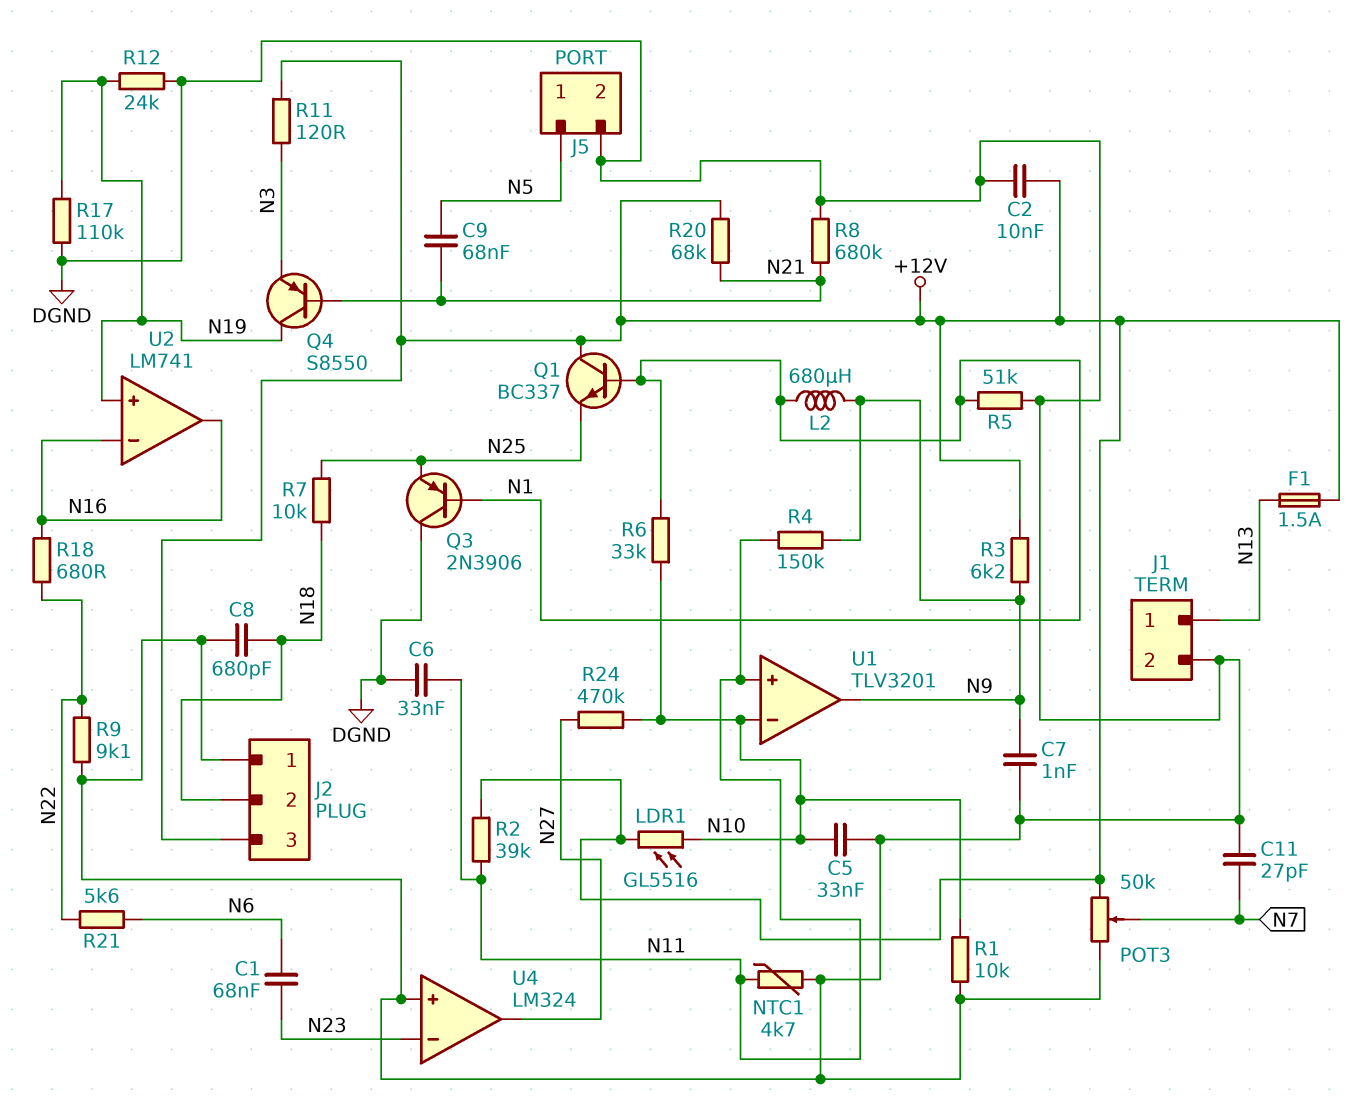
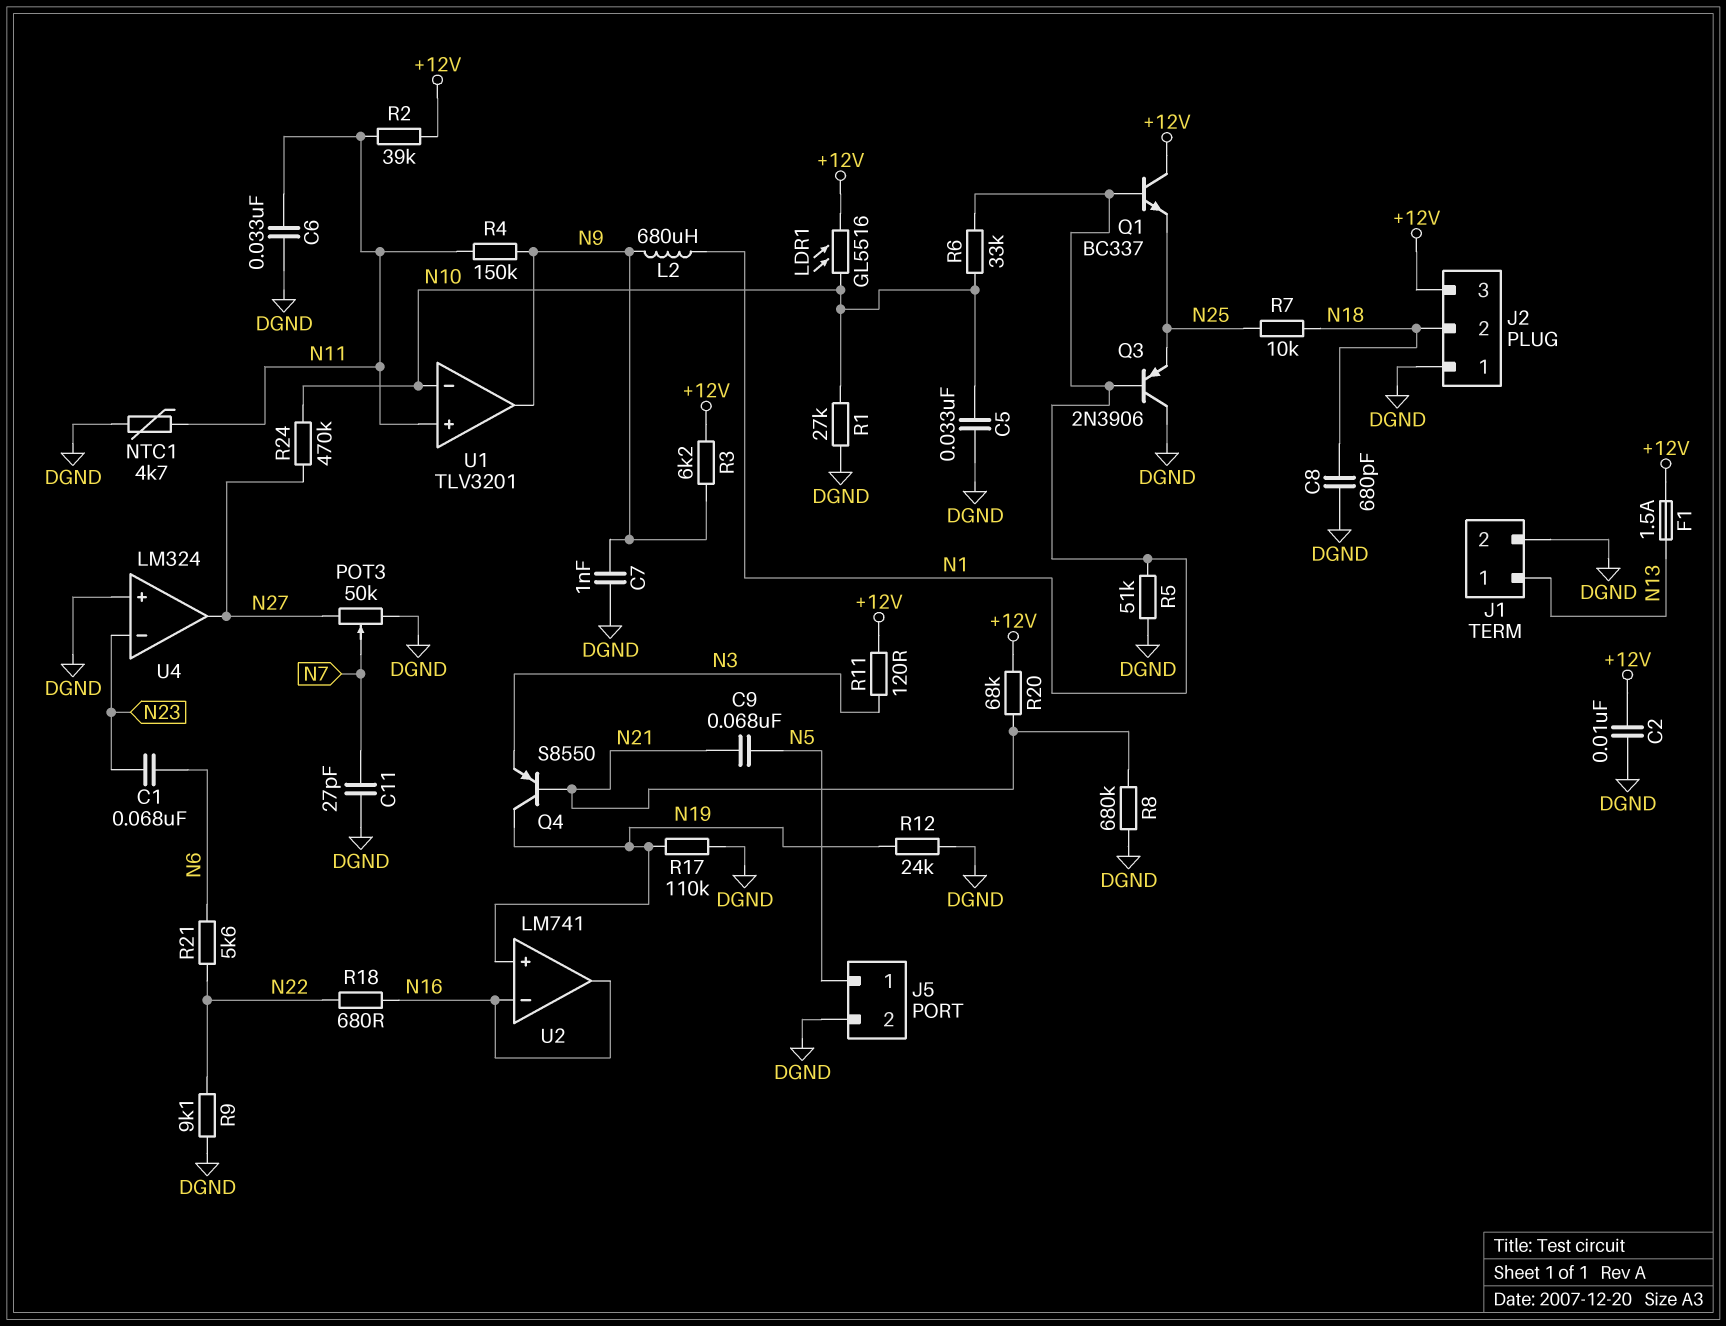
POT3: 50k (+12V, DGND, wiper N7) -> 50k (DGND, N27, wiper N7)
R1: 10k (DGND, N10) -> 27k (DGND, N10)

